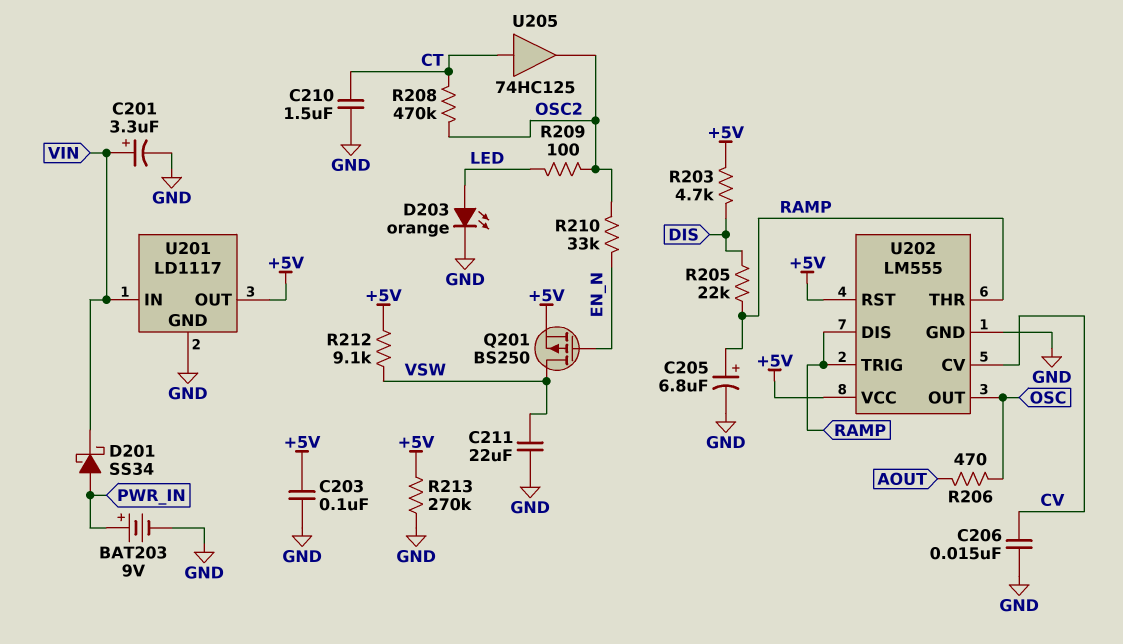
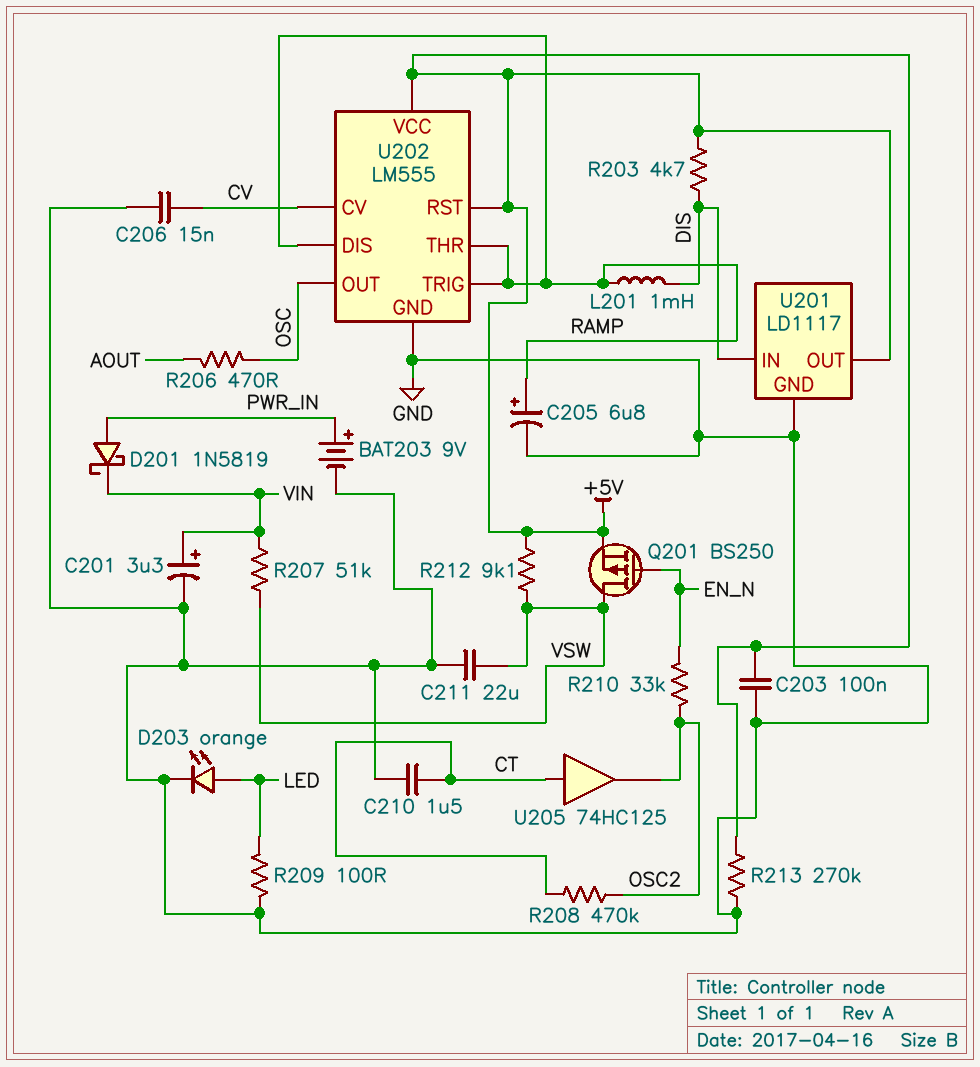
D201: schottky SS34 (A PWR_IN, K VIN) -> schottky 1N5819 (A PWR_IN, K VIN)
L201: none -> 1mH (DIS, RAMP)
R205: 22k (DIS, RAMP) -> none
R207: none -> 51k (VIN, VSW)
R209: 100 (LED, OSC2) -> 100 (GND, LED)
U201 pin IN: VIN -> DIS

